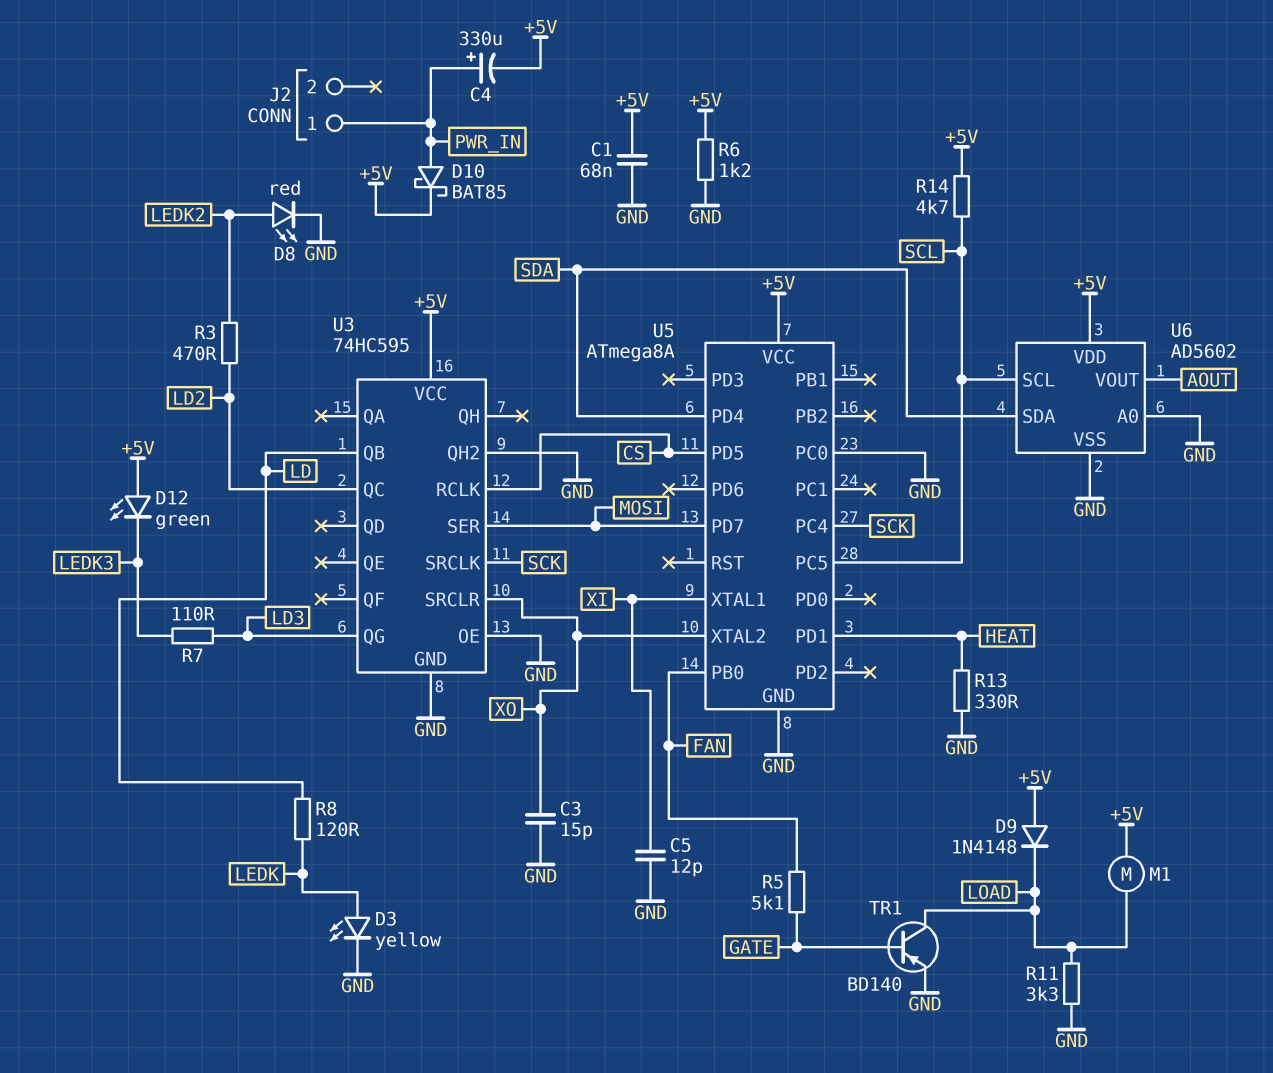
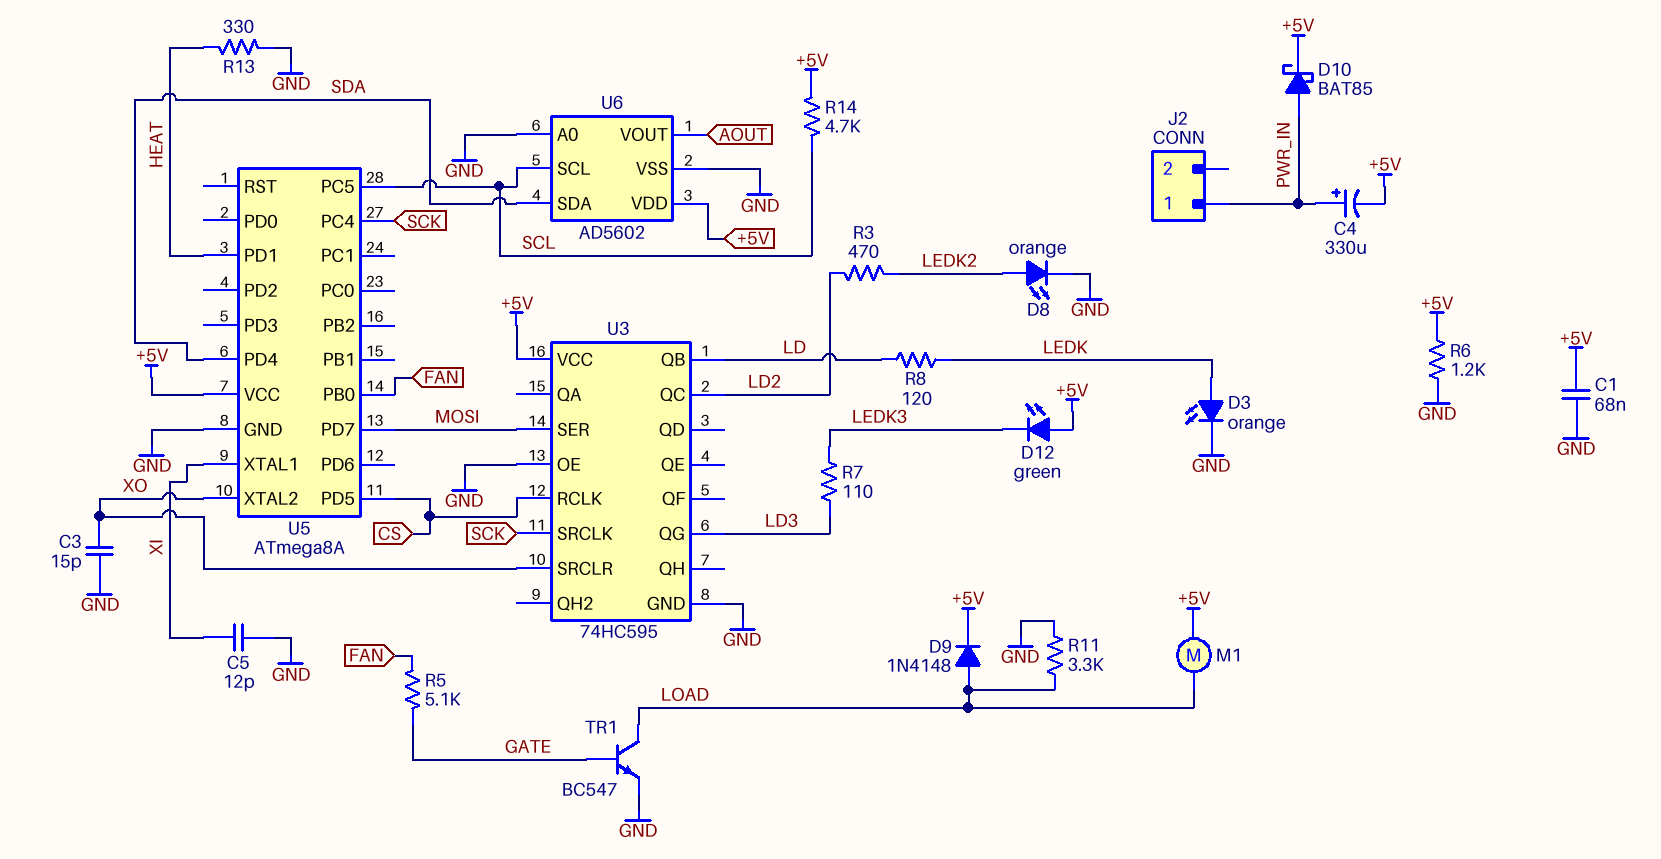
D3: LED yellow (A LEDK, K GND) -> LED orange (A LEDK, K GND)
D8: LED red (A LEDK2, K GND) -> LED orange (A LEDK2, K GND)
D9: diode 1N4148 (A +5V, K LOAD) -> diode 1N4148 (A LOAD, K +5V)
TR1: PNP BD140 (B GATE, C LOAD, E GND) -> NPN BC547 (B GATE, C LOAD, E GND)
U3 pin QH2: GND -> none
U5 pin PC0: GND -> none

